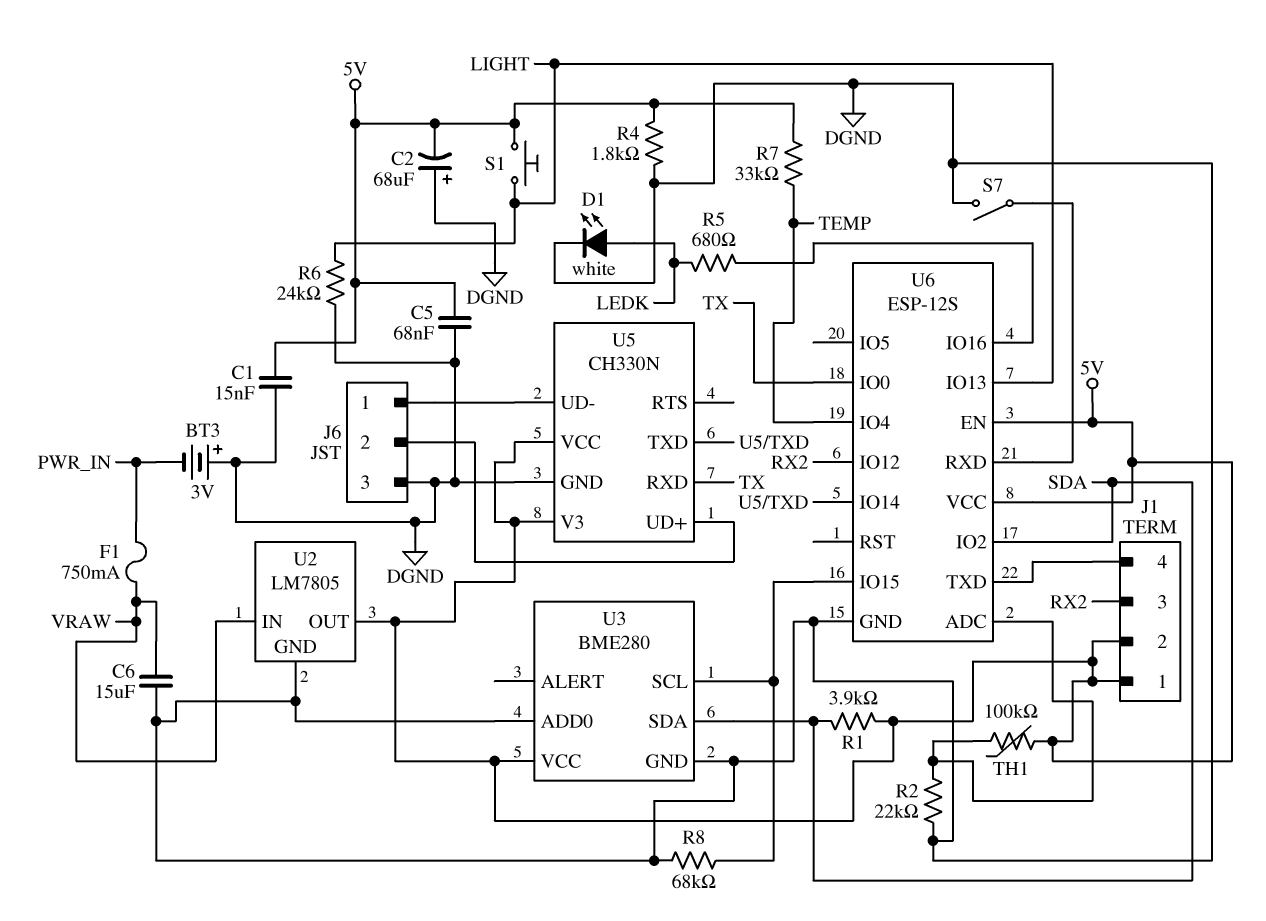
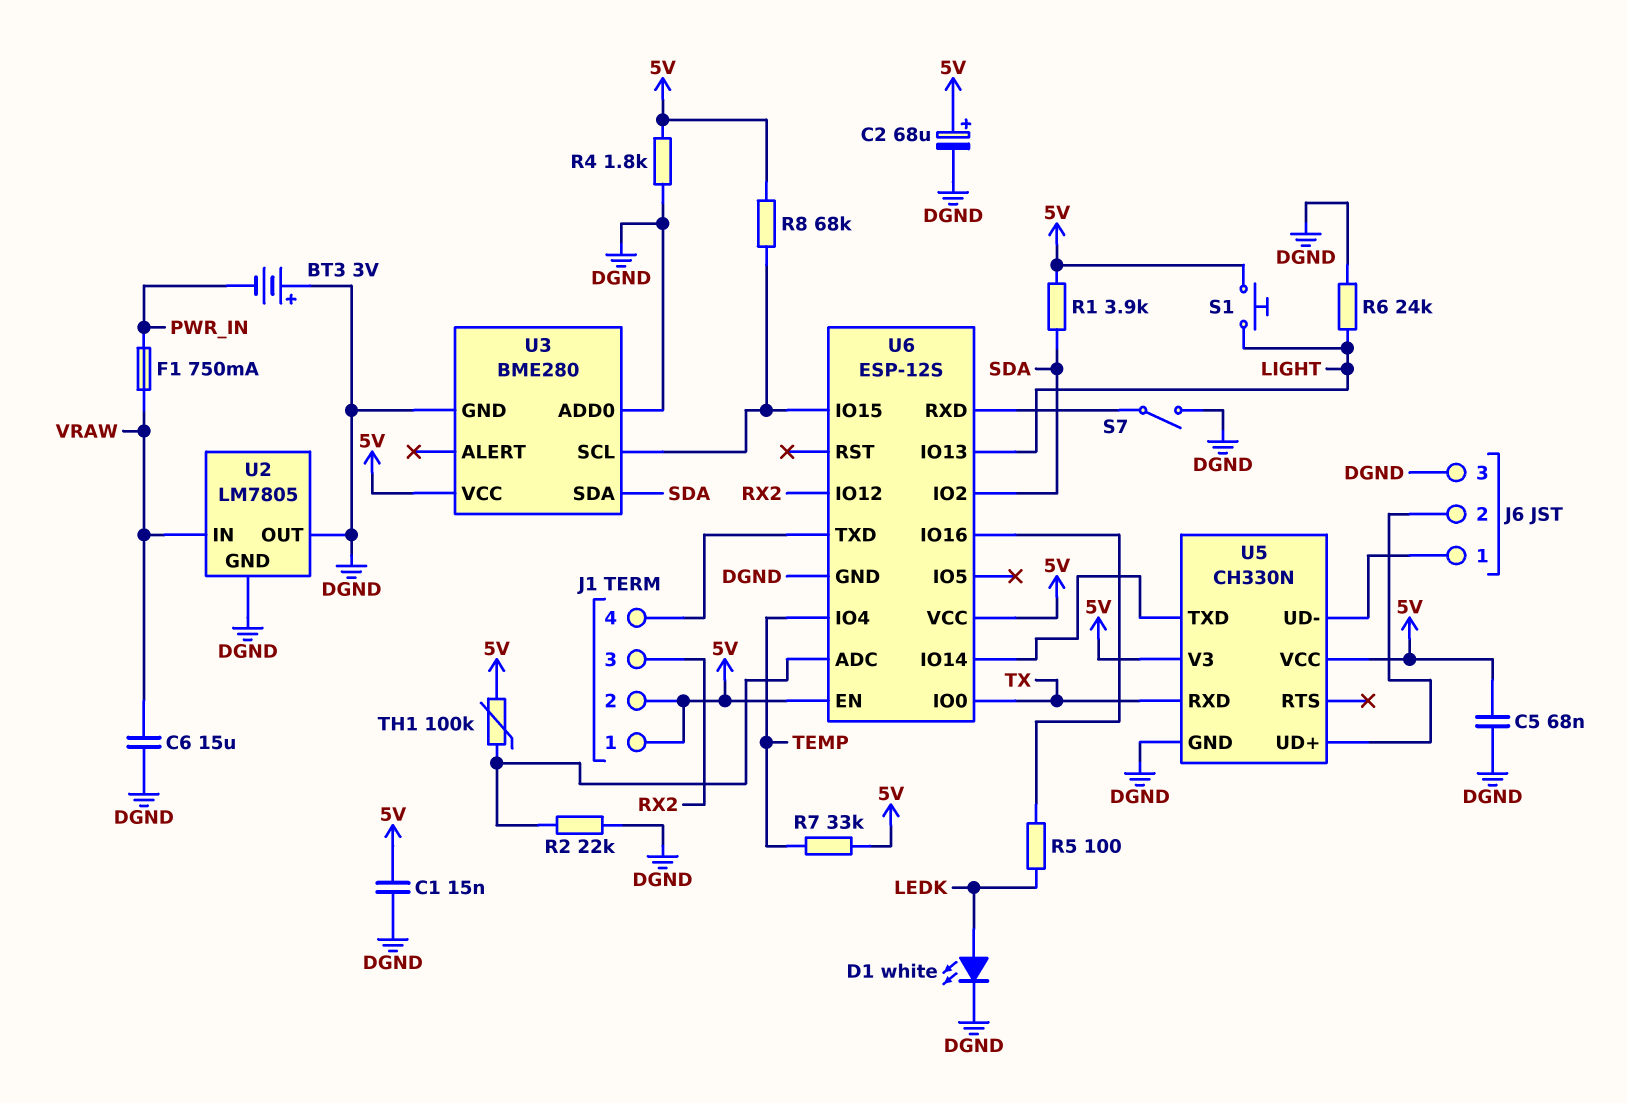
C2: 68uF (plus DGND, minus 5V) -> 68uF (plus 5V, minus DGND)
R5: 680 (LEDK, U6/IO16) -> 100 (LEDK, U6/IO16)
R8: 68k (DGND, U3/SCL) -> 68k (5V, U3/SCL)
U2 pin OUT: 5V -> DGND

